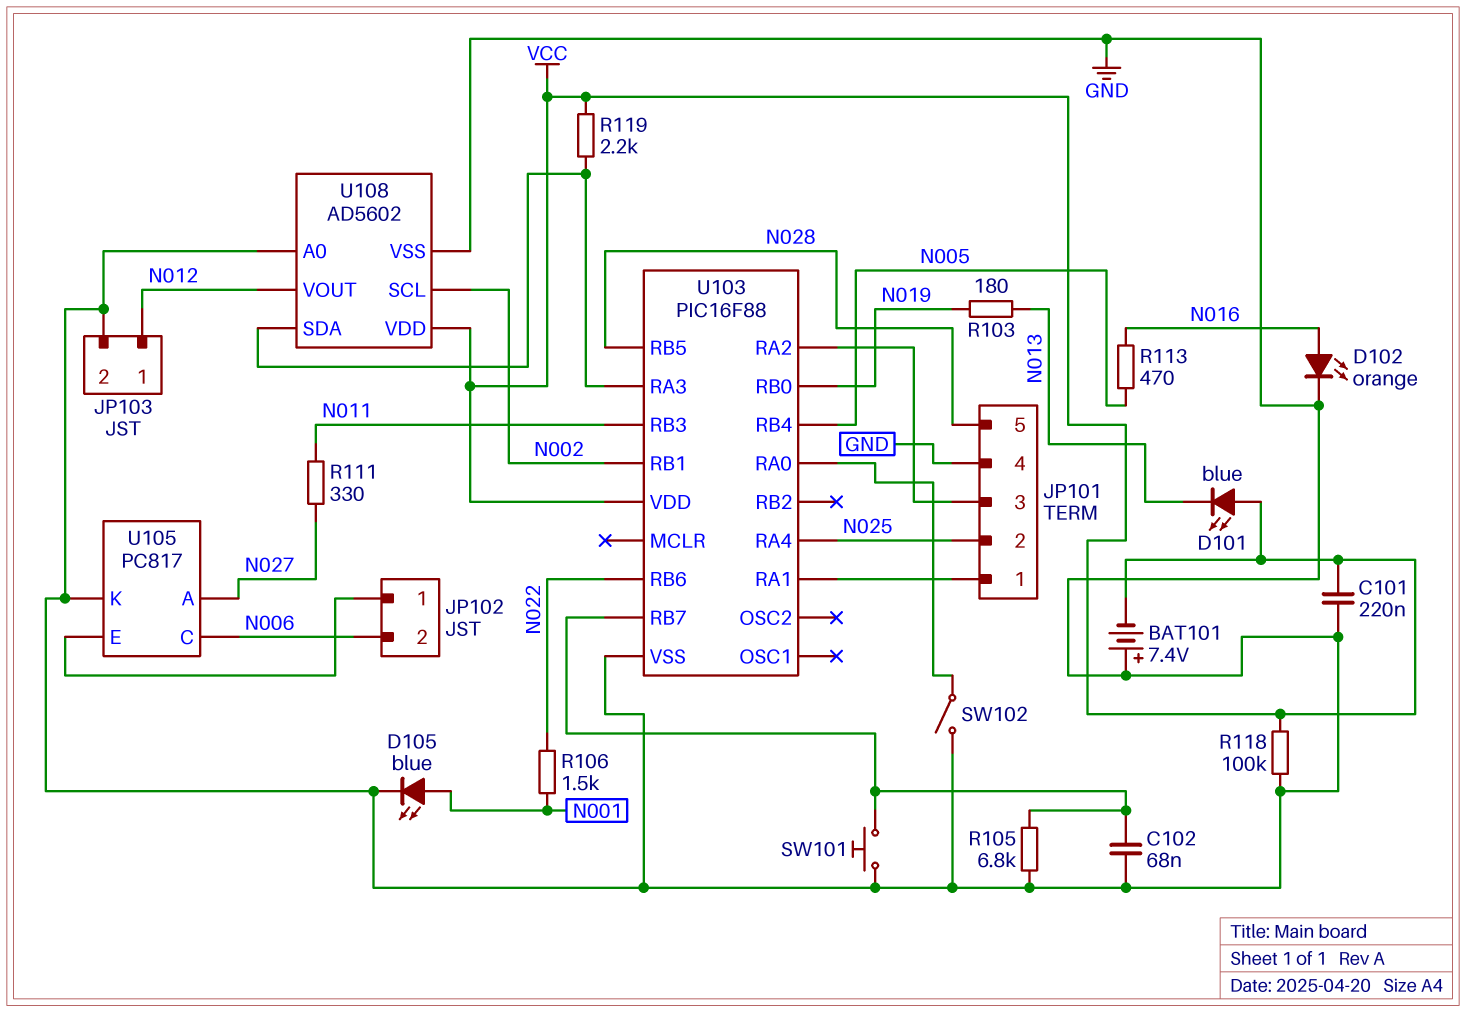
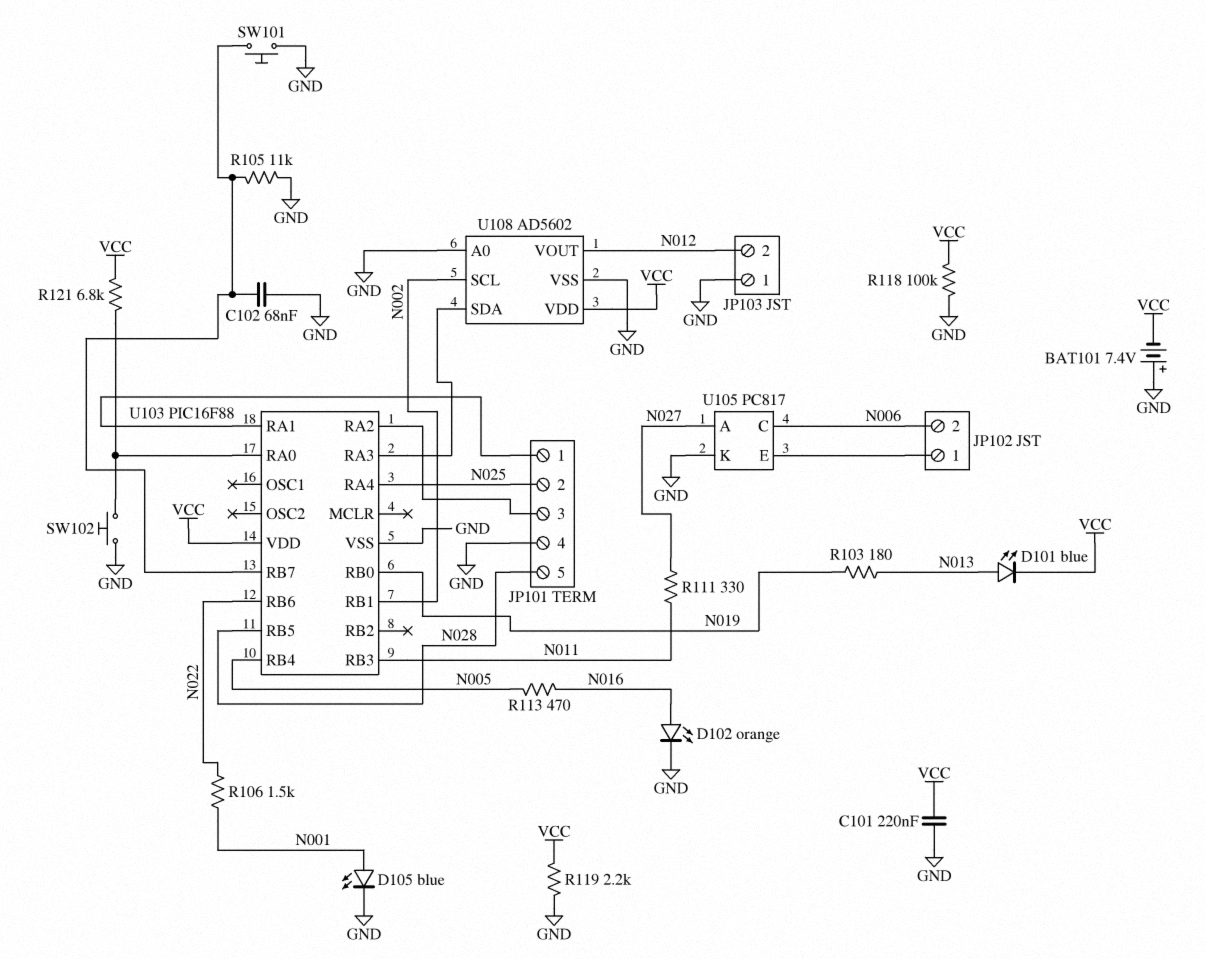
D101: LED blue (A VCC, K N013) -> LED blue (A N013, K VCC)
JP103 pin 1: N012 -> GND
JP103 pin 2: GND -> N012
R105: 6.8k (GND, U103/RB7) -> 11k (GND, U103/RB7)
R119: 2.2k (U103/RA3, VCC) -> 2.2k (GND, VCC)
R121: none -> 6.8k (U103/RA0, VCC)
SW102: switch (GND, U103/RA0) -> button (GND, U103/RA0)

